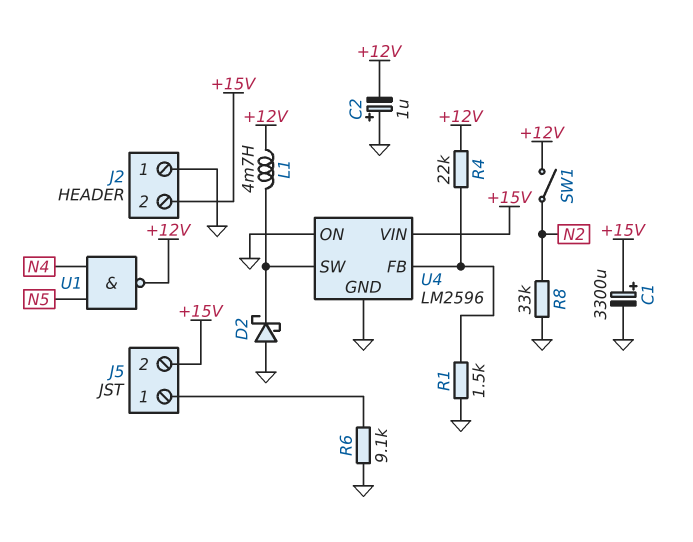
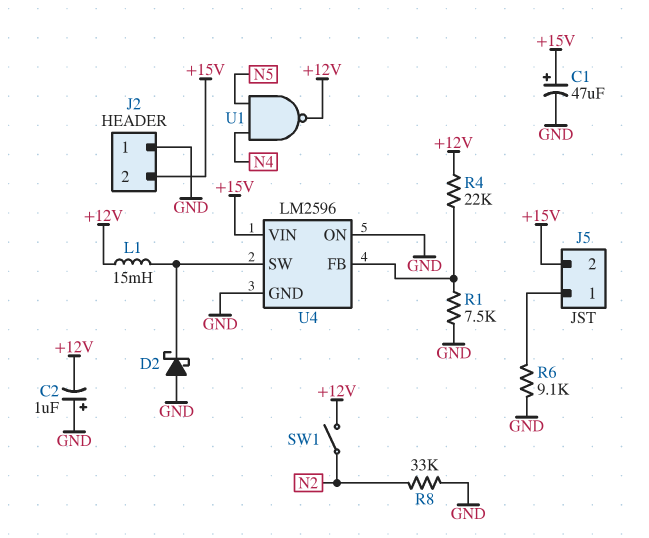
C1: 3300uF (plus +15V, minus GND) -> 47uF (plus +15V, minus GND)
L1: 4.7mH (+12V, U4/SW) -> 15mH (+12V, U4/SW)
R1: 1.5k (GND, U4/FB) -> 7.5k (GND, U4/FB)

